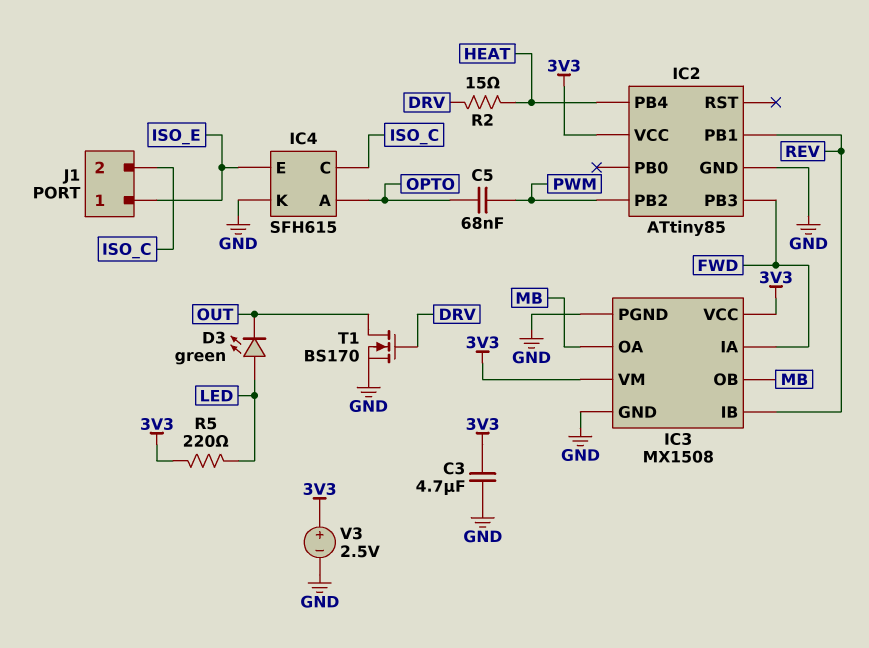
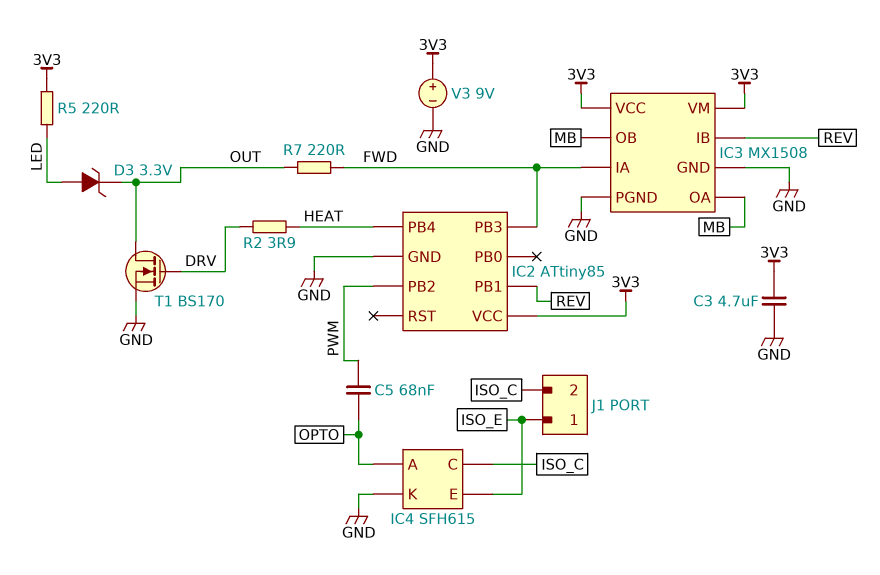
D3: LED green (A LED, K OUT) -> zener 3.3V (A LED, K OUT)
R2: 15 (DRV, HEAT) -> 3.9 (DRV, HEAT)
R7: none -> 220 (FWD, OUT)
V3: 2.5V (plus 3V3, minus GND) -> 9V (plus 3V3, minus GND)

